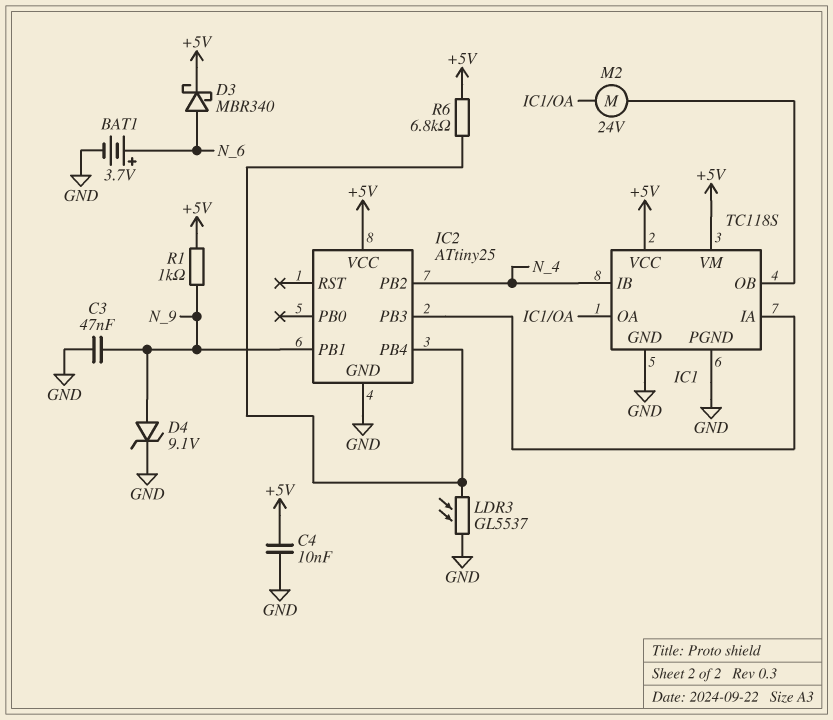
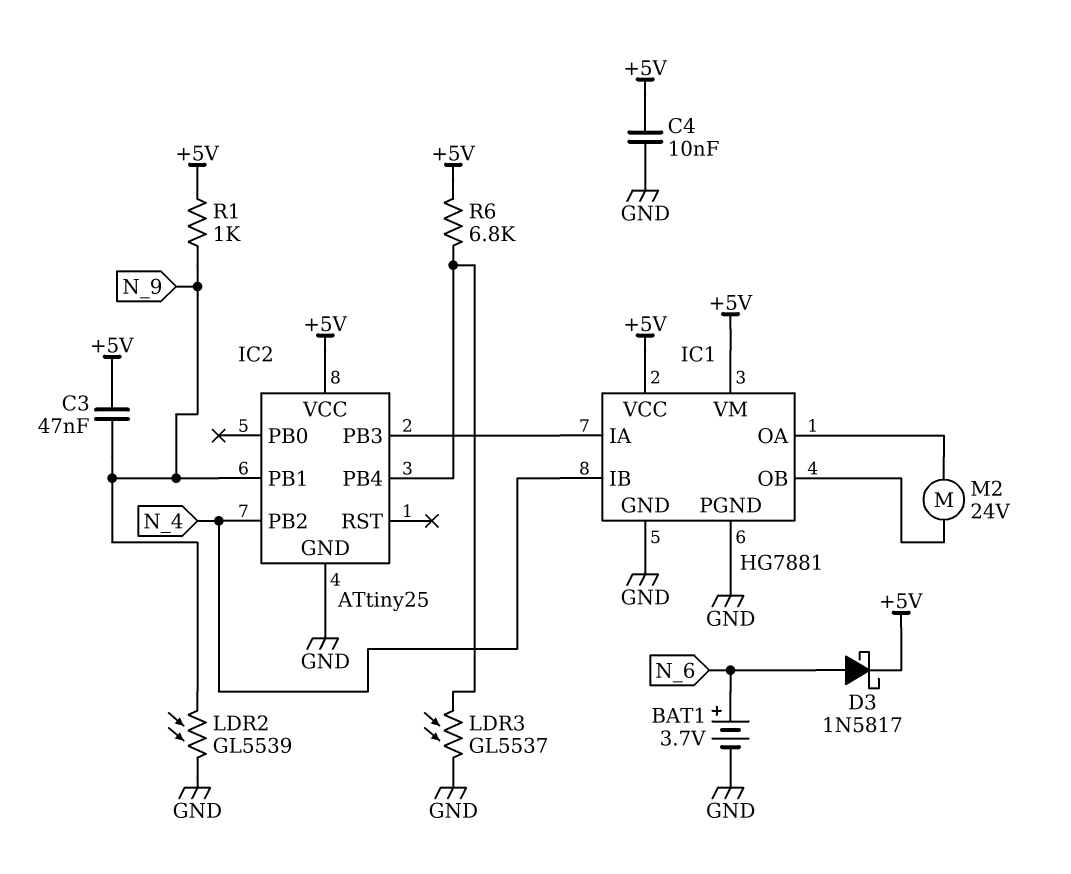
C3: 47nF (GND, N_9) -> 47nF (+5V, N_9)
D3: schottky MBR340 (A N_6, K +5V) -> schottky 1N5817 (A N_6, K +5V)
D4: zener 9.1V (A N_9, K GND) -> none
IC1: TC118S -> HG7881
LDR2: none -> GL5539 (GND, N_9)

